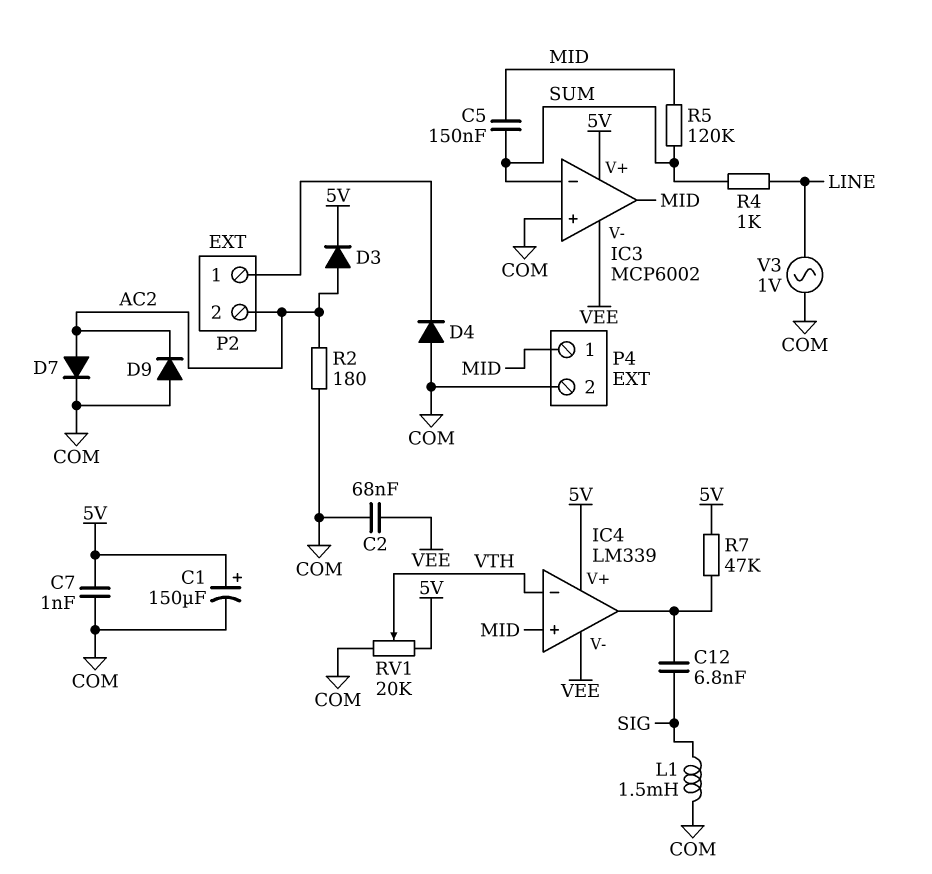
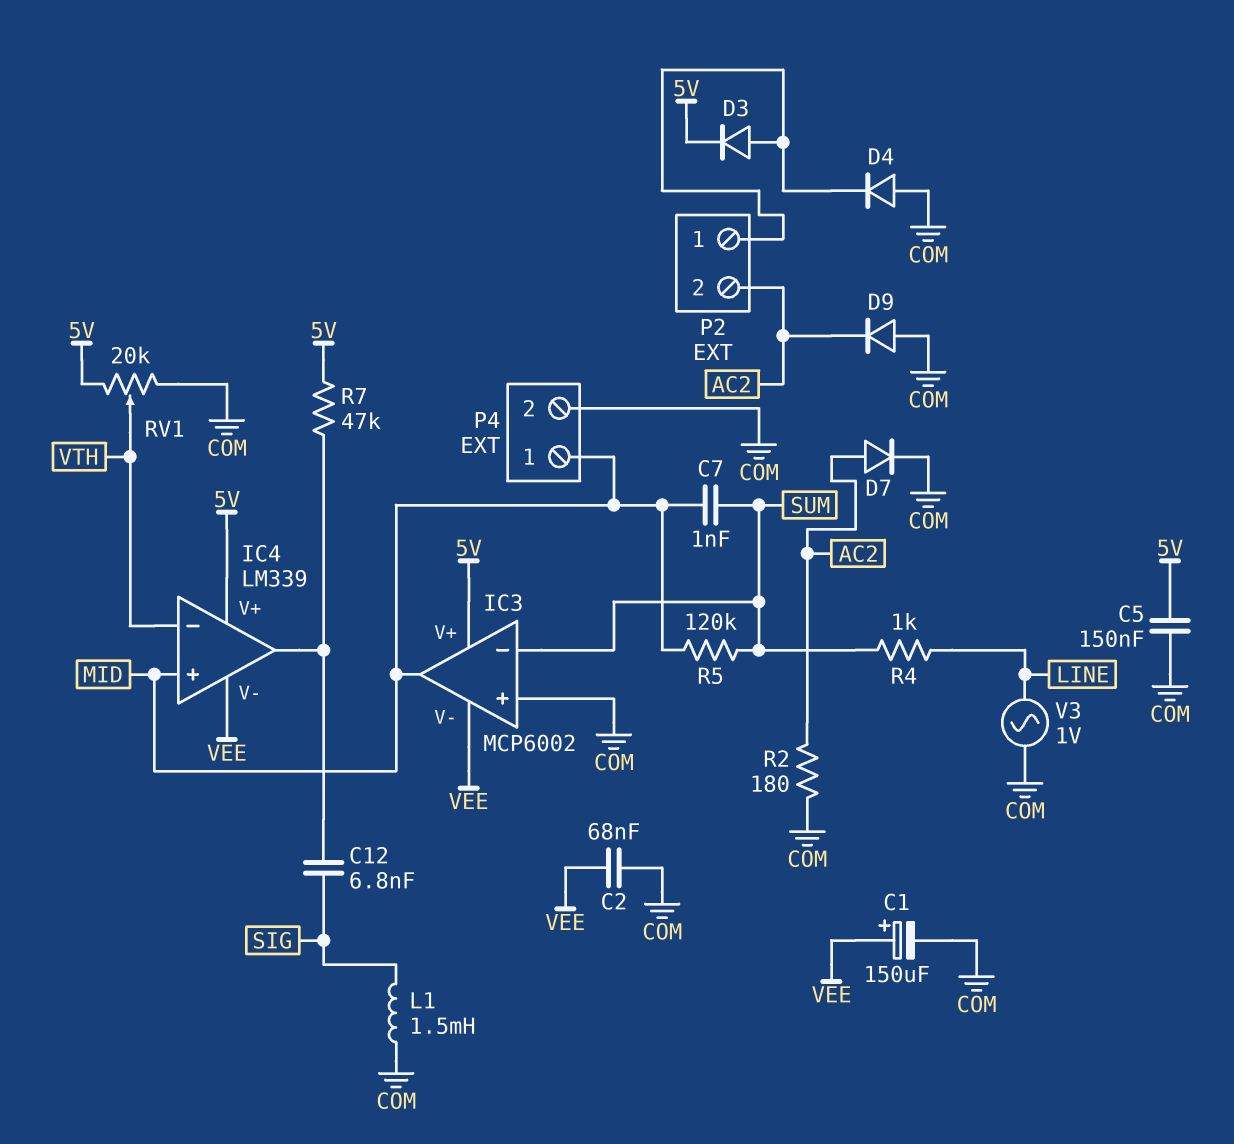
C1: 150uF (plus 5V, minus COM) -> 150uF (plus VEE, minus COM)
C5: 150nF (MID, SUM) -> 150nF (5V, COM)
C7: 1nF (5V, COM) -> 1nF (MID, SUM)
D3: diode (A AC2, K 5V) -> diode (A P2/1, K 5V)

